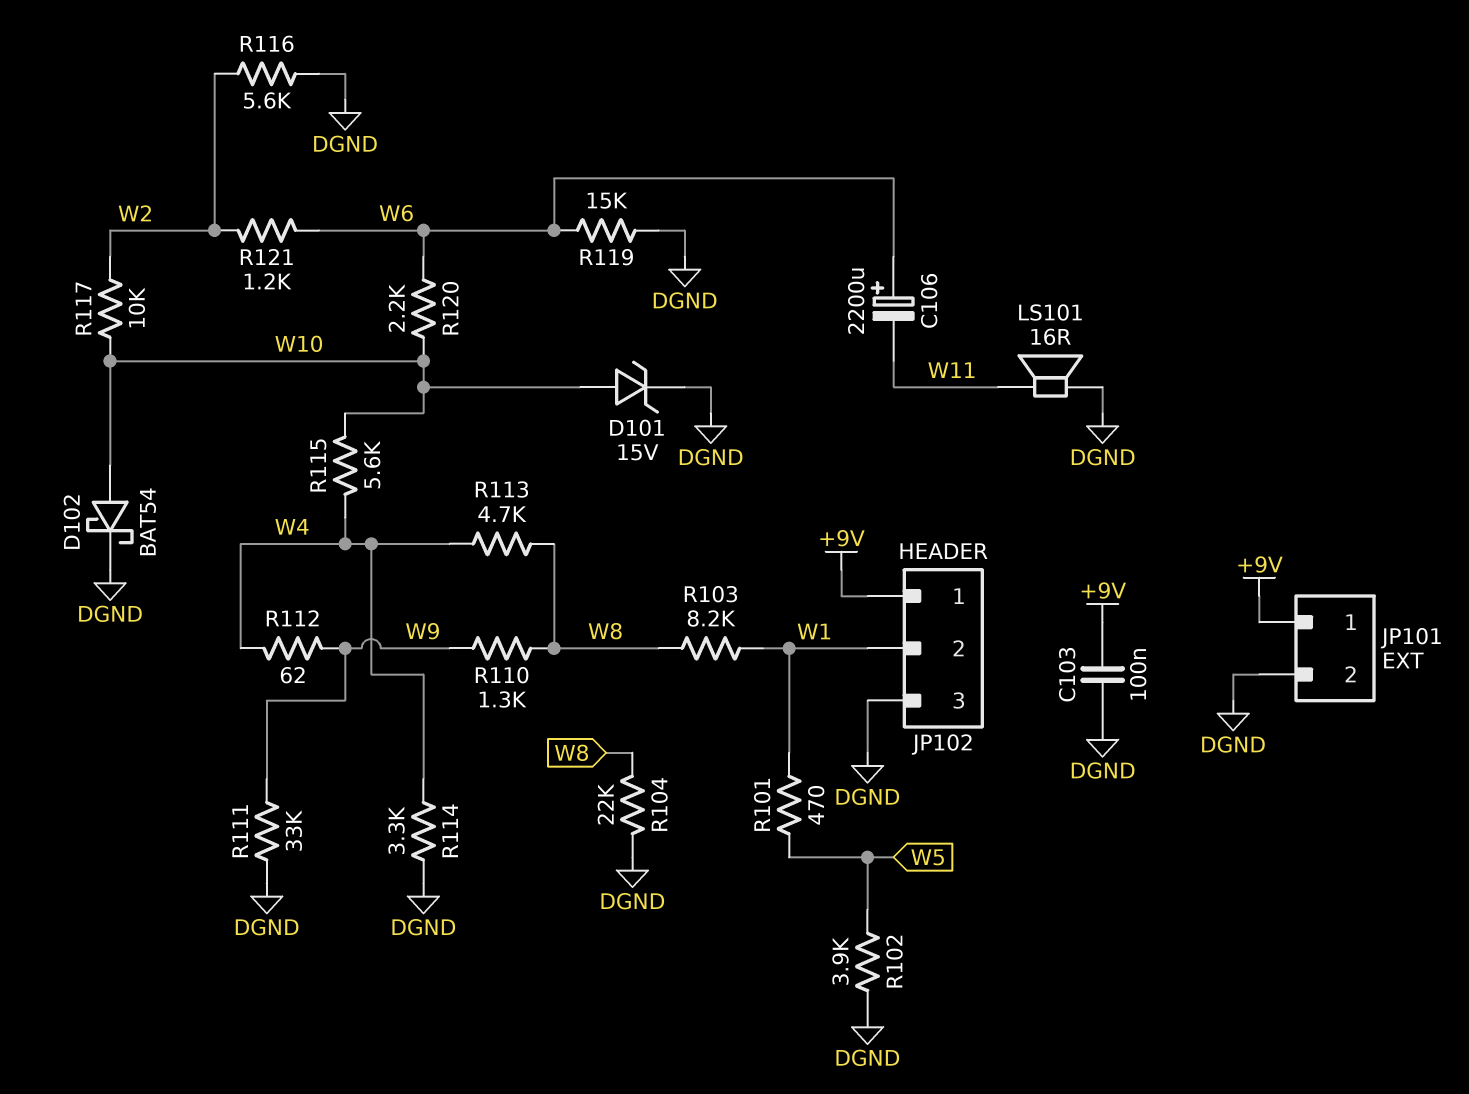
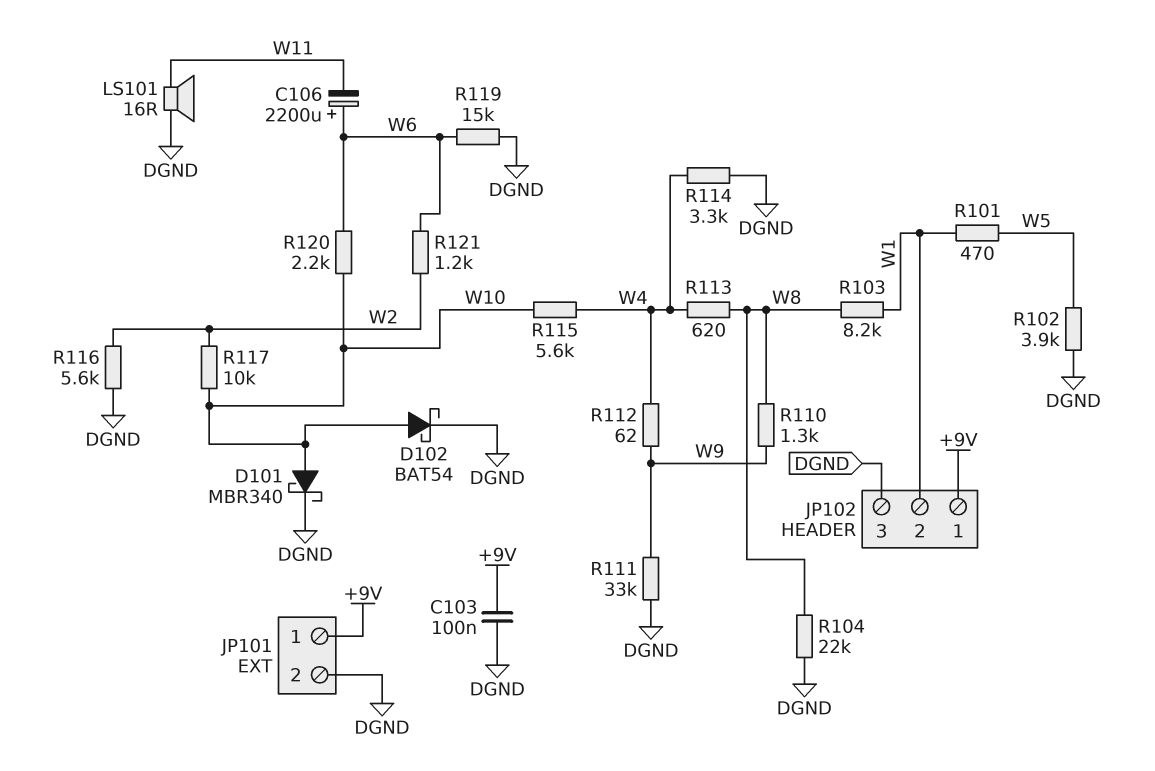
D101: zener 15V (A W10, K DGND) -> schottky MBR340 (A W10, K DGND)
R113: 4.7k (W4, W8) -> 620 (W4, W8)

